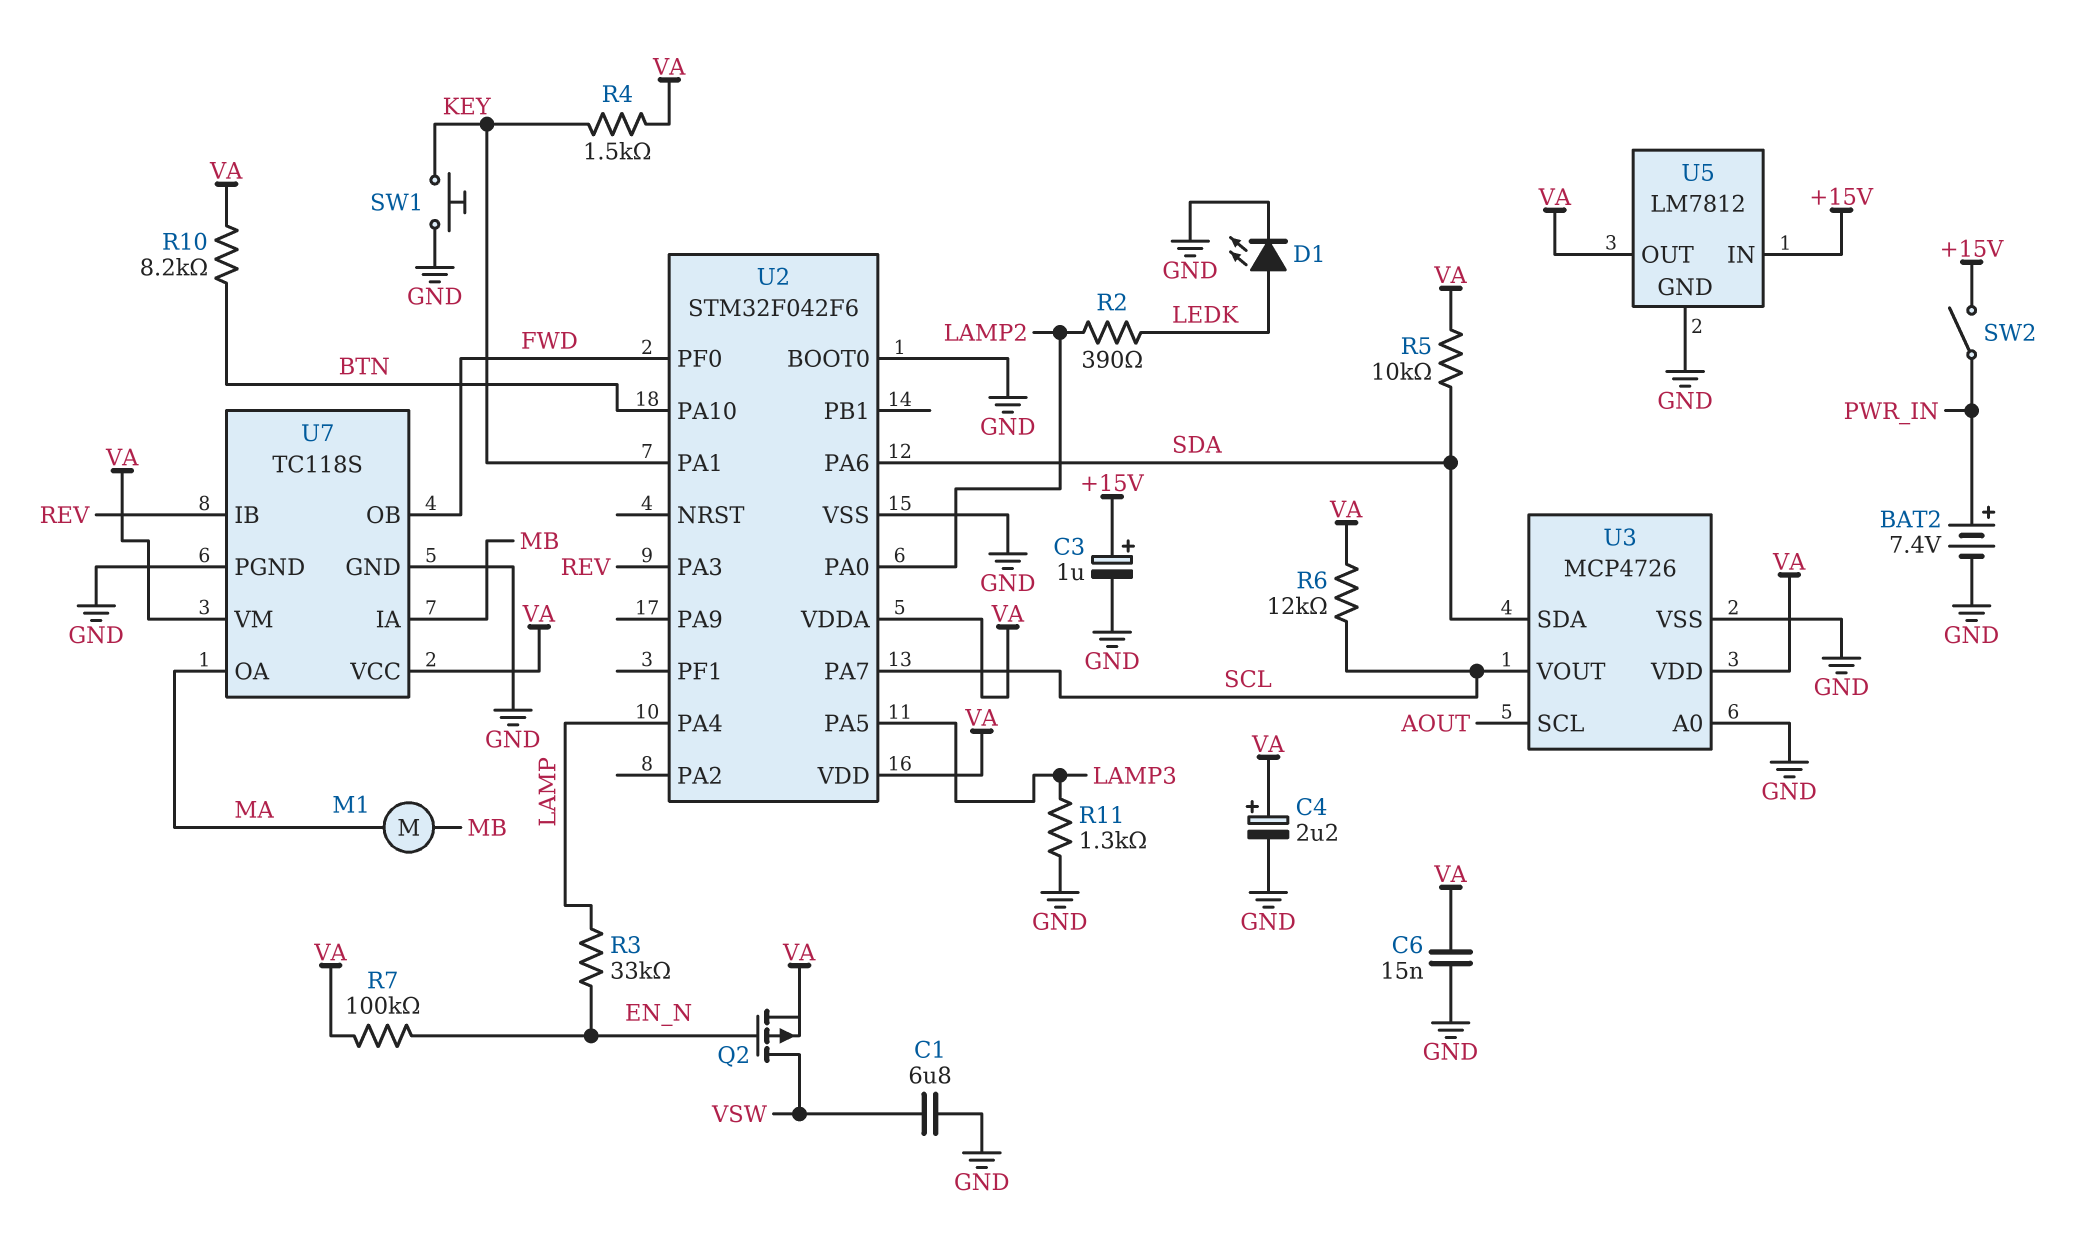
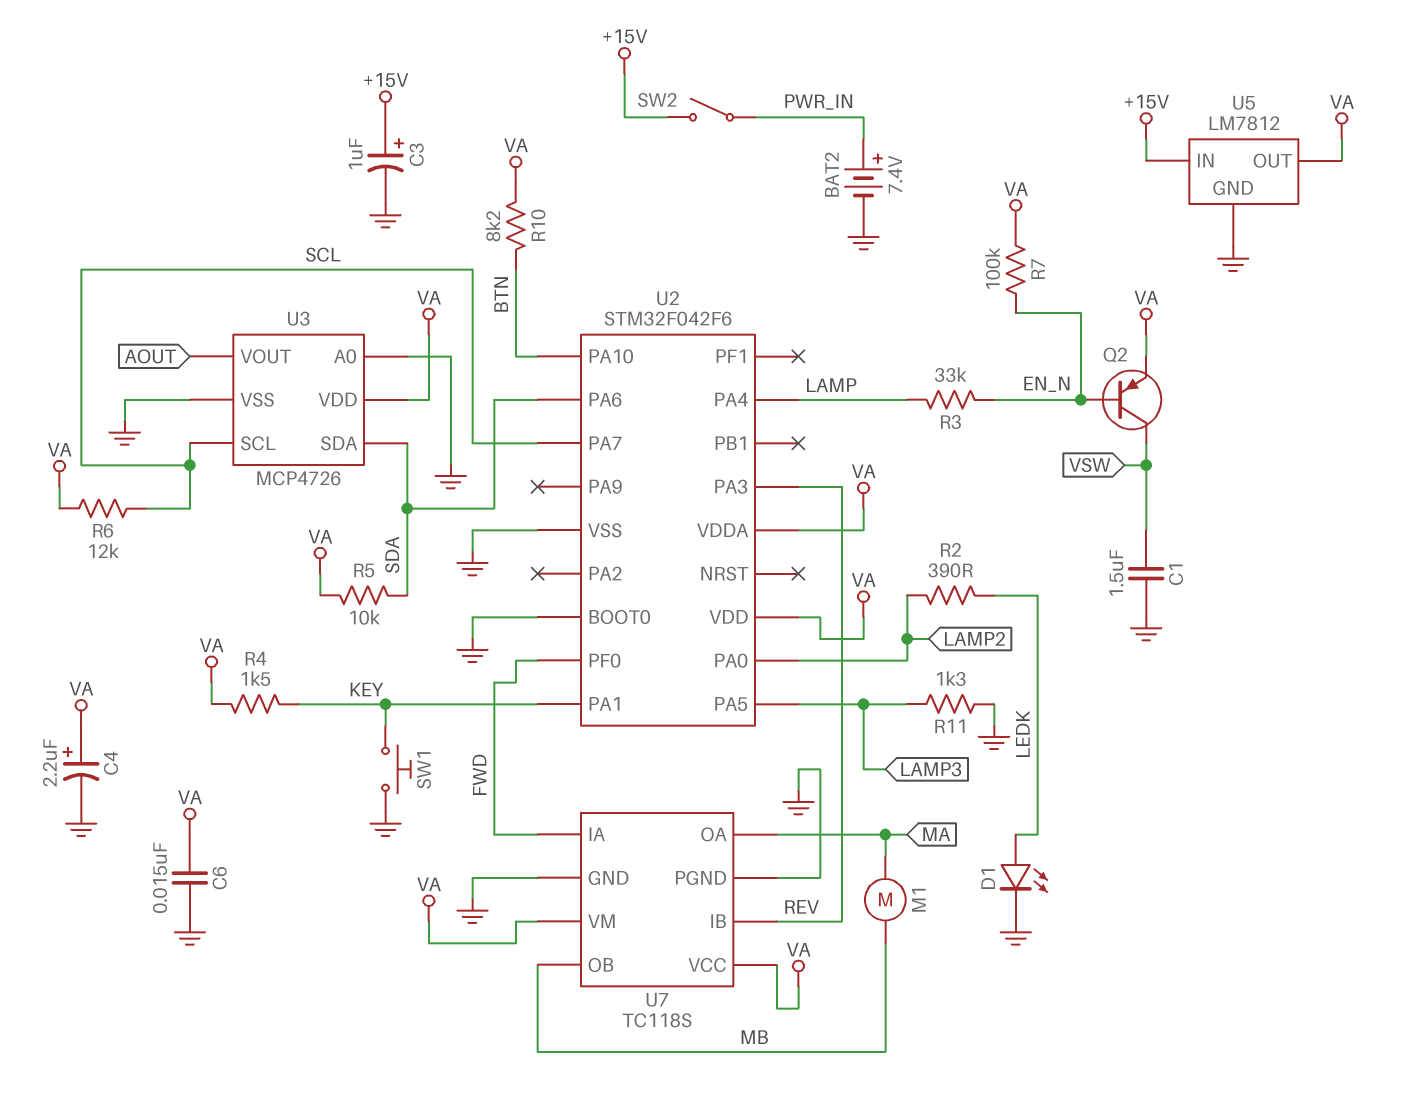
C1: 6.8uF (GND, VSW) -> 1.5uF (GND, VSW)
Q2: PMOS (G EN_N, D VSW, S VA) -> PNP (B EN_N, C VSW, E VA)
U3 pin SCL: AOUT -> SCL
U3 pin VOUT: SCL -> AOUT
U7 pin IA: MB -> FWD
U7 pin OB: FWD -> MB

